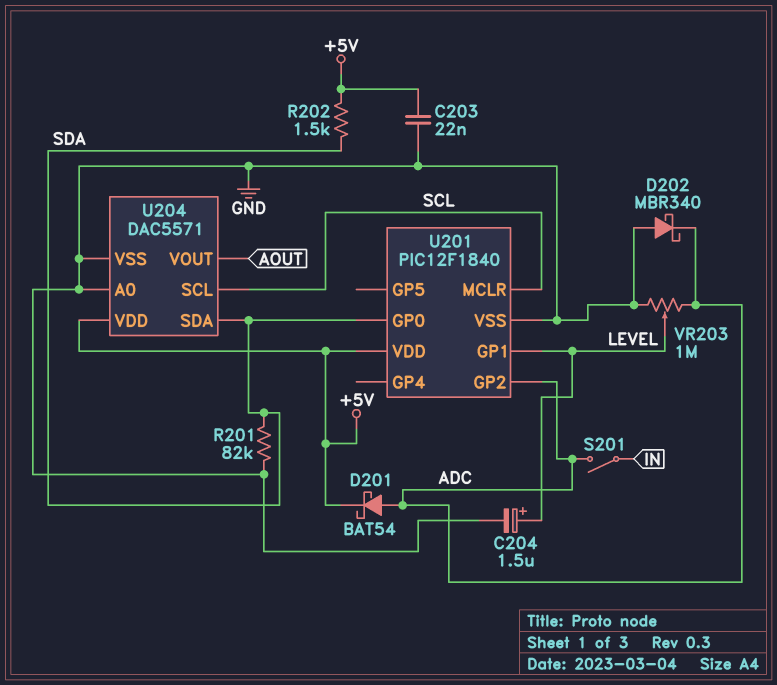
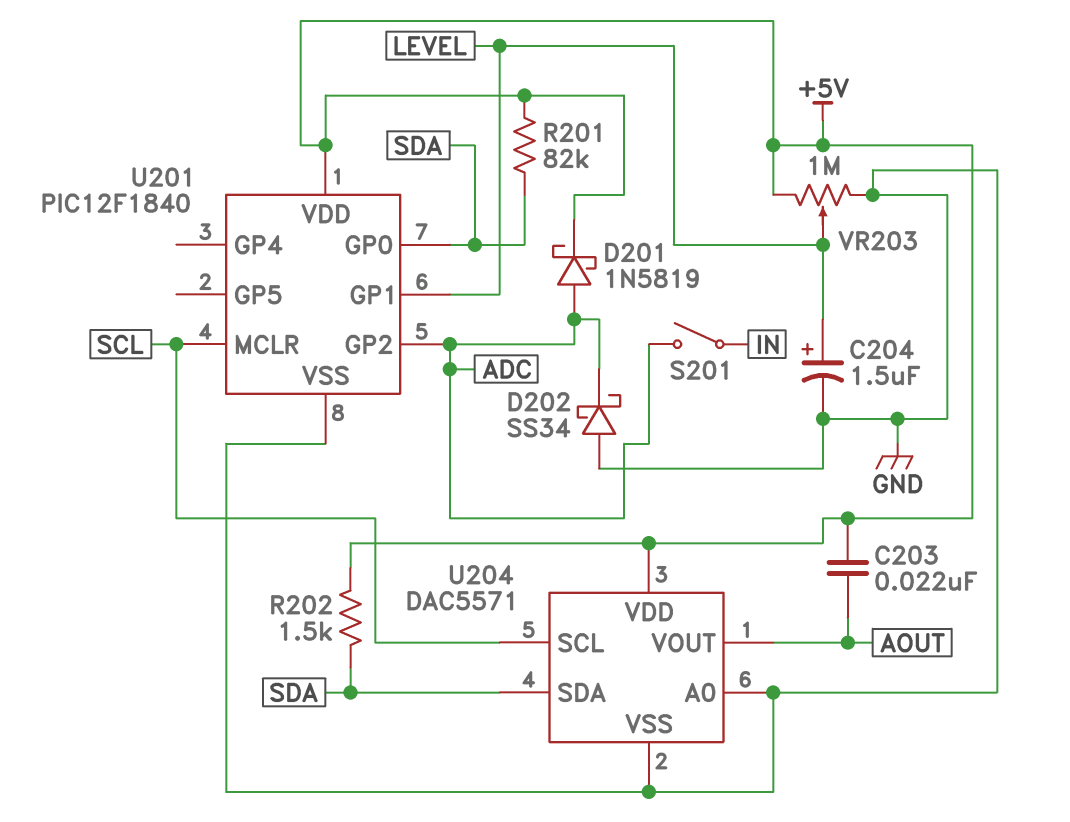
C203: 22nF (+5V, GND) -> 22nF (+5V, AOUT)
D201: schottky BAT54 (A ADC, K +5V) -> schottky 1N5819 (A ADC, K +5V)
D202: schottky MBR340 (A GND, K ADC) -> schottky SS34 (A GND, K ADC)
R201: 82k (GND, SDA) -> 82k (+5V, SDA)
VR203: 1M (ADC, GND, wiper LEVEL) -> 1M (+5V, GND, wiper LEVEL)

